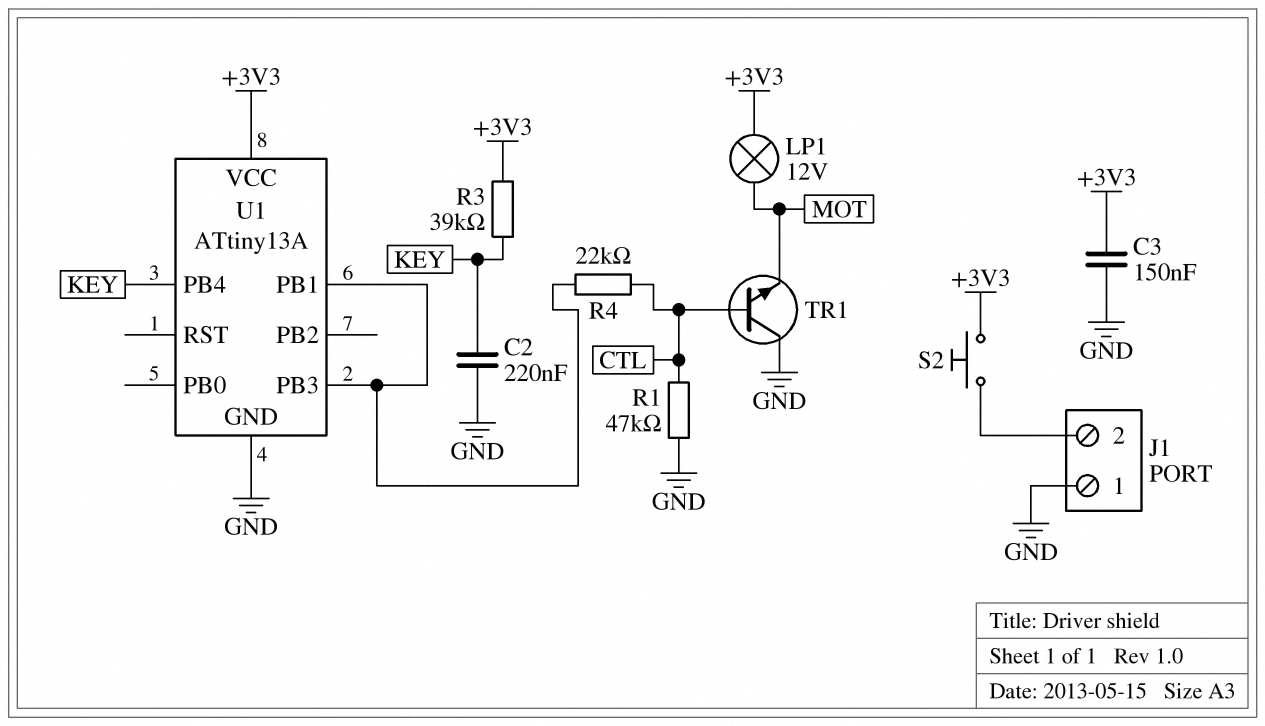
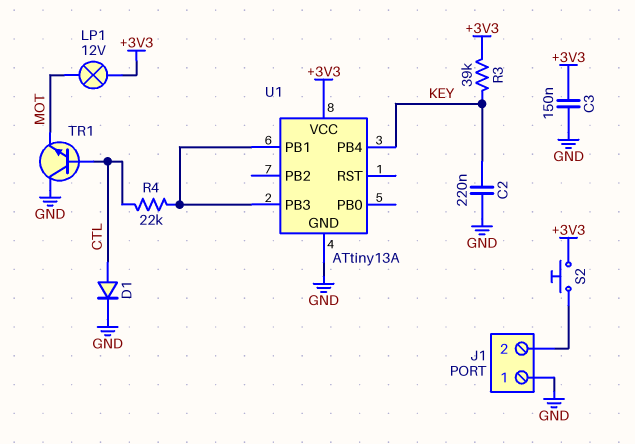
D1: none -> diode (A CTL, K GND)
R1: 47k (CTL, GND) -> none

